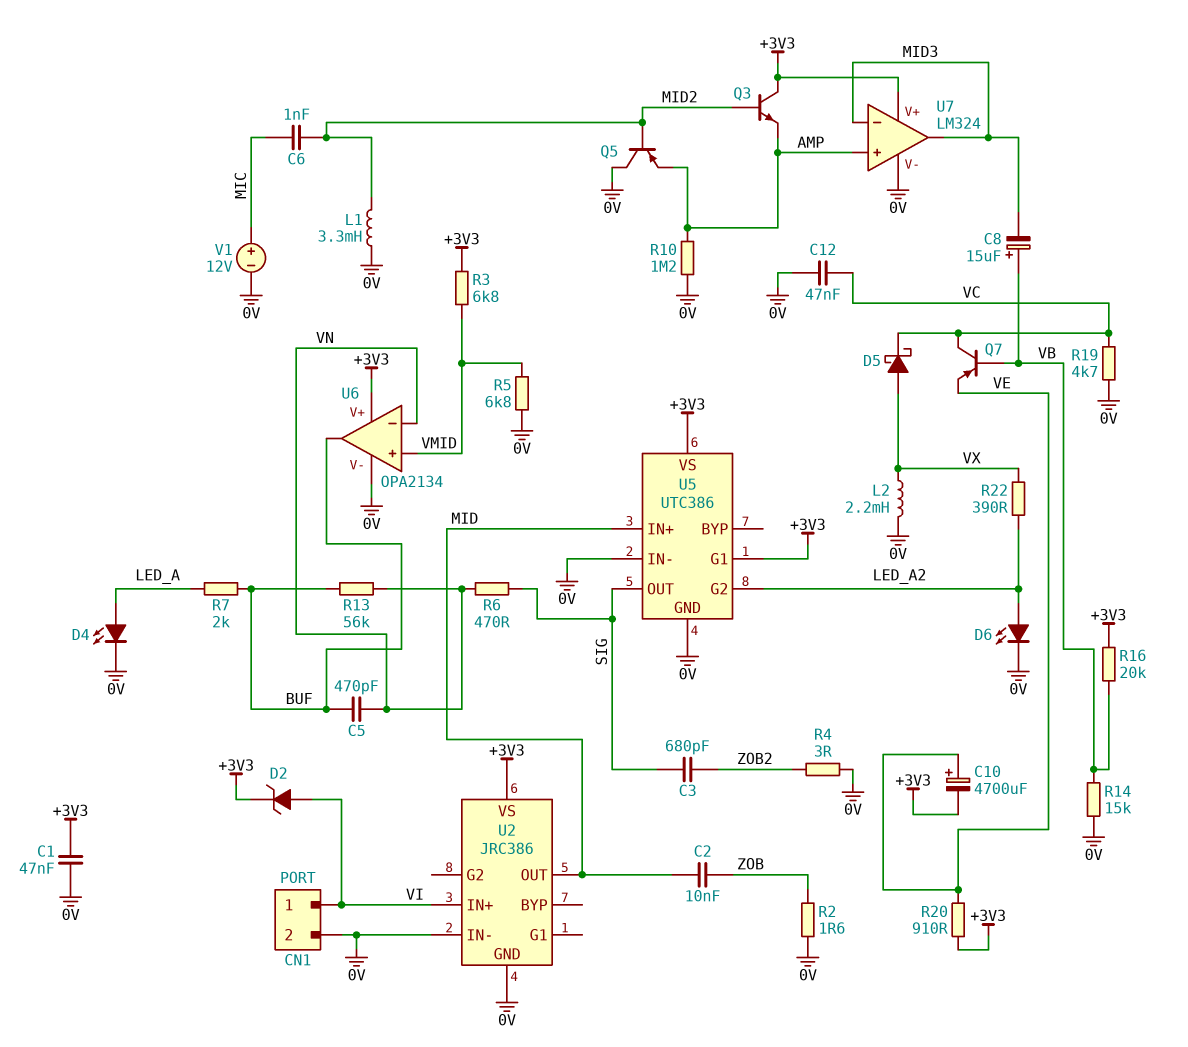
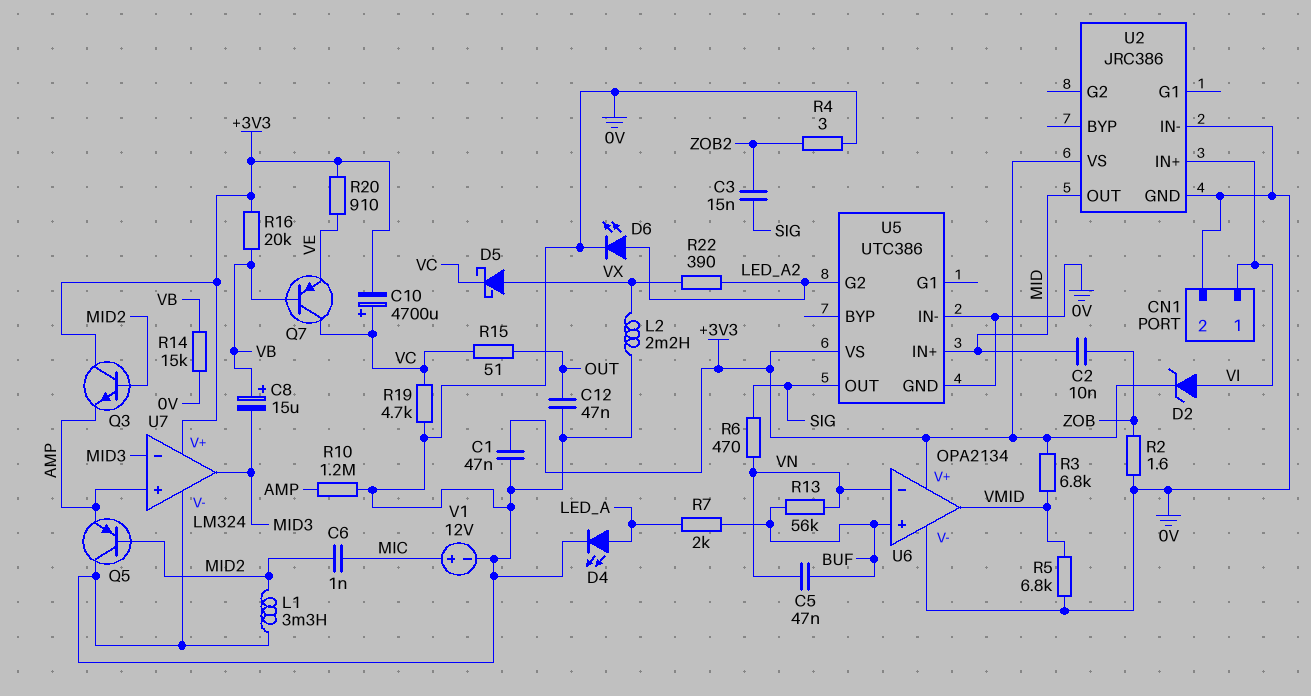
C3: 680pF (SIG, ZOB2) -> 15nF (SIG, ZOB2)
C5: 470pF (BUF, VN) -> 47nF (BUF, VN)
C10: 4700uF (plus VE, minus +3V3) -> 4700uF (plus VC, minus +3V3)
C12: 47nF (0V, VC) -> 47nF (0V, OUT)
R15: none -> 51 (OUT, VC)
U5 pin G1: +3V3 -> none
U6 pin in+: VMID -> BUF
U6 pin out: BUF -> VMID

